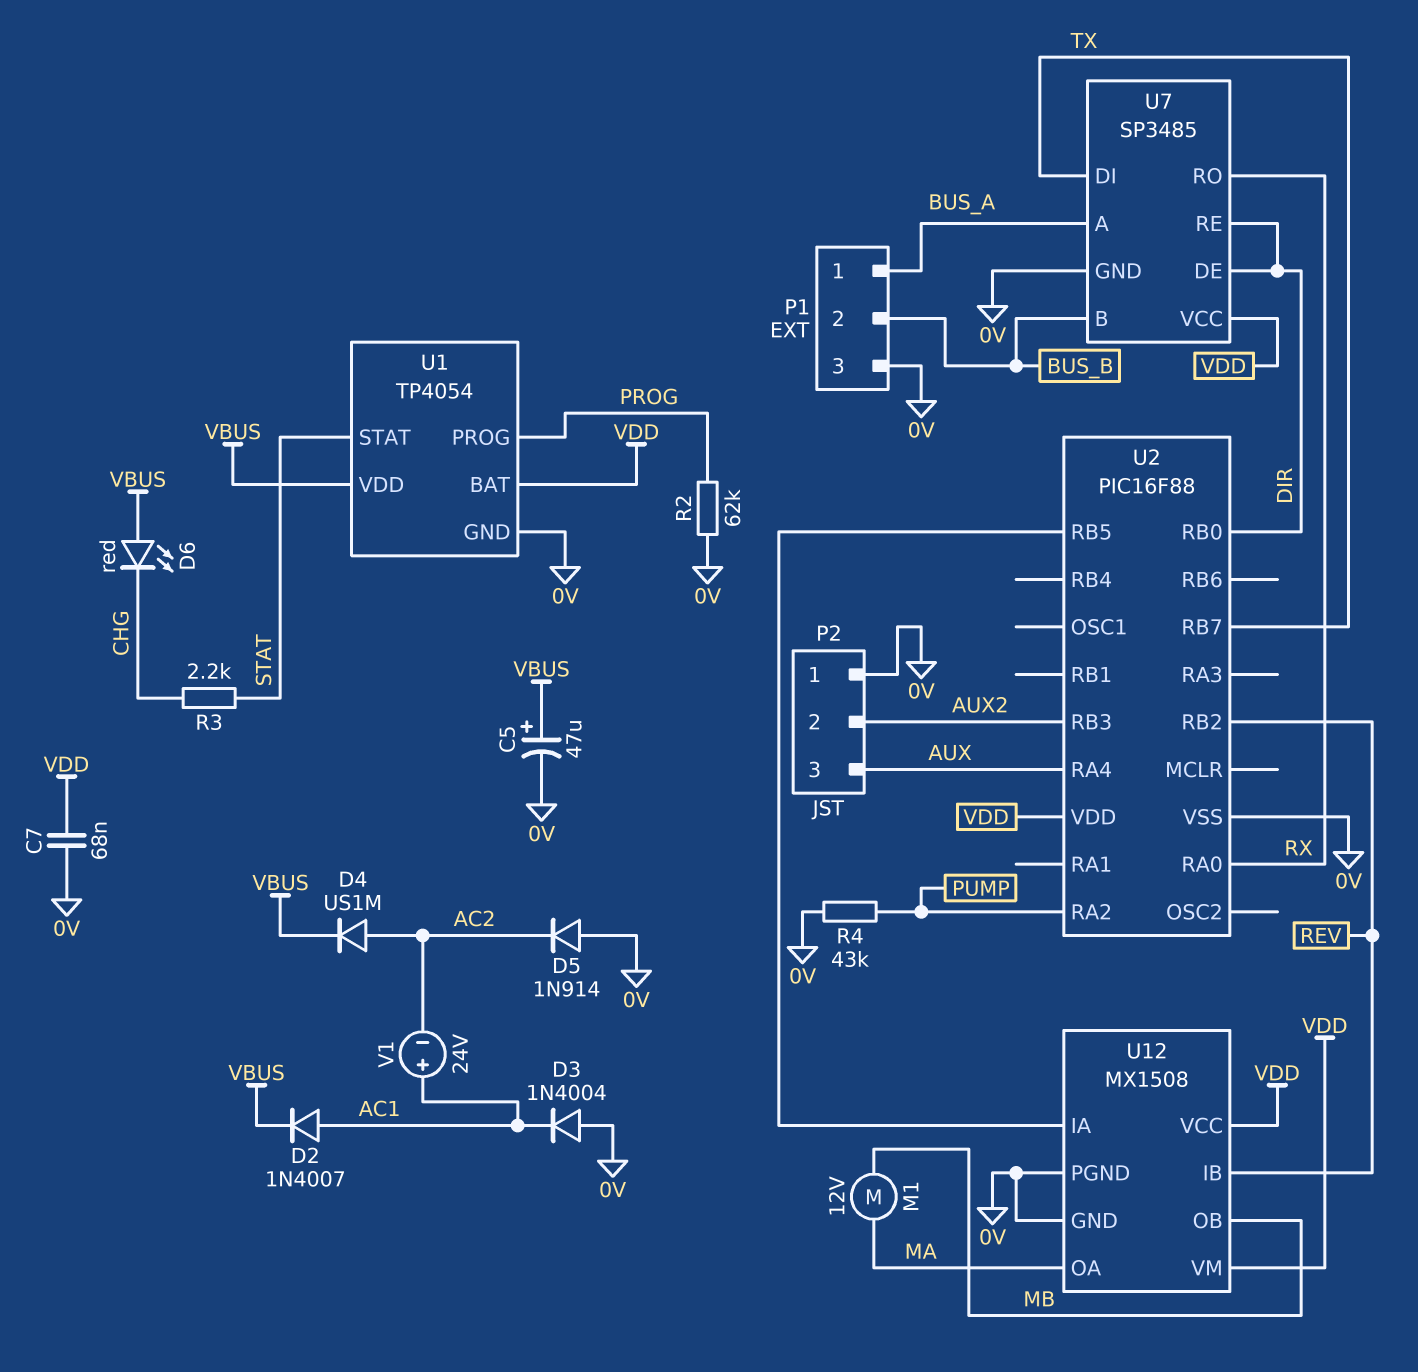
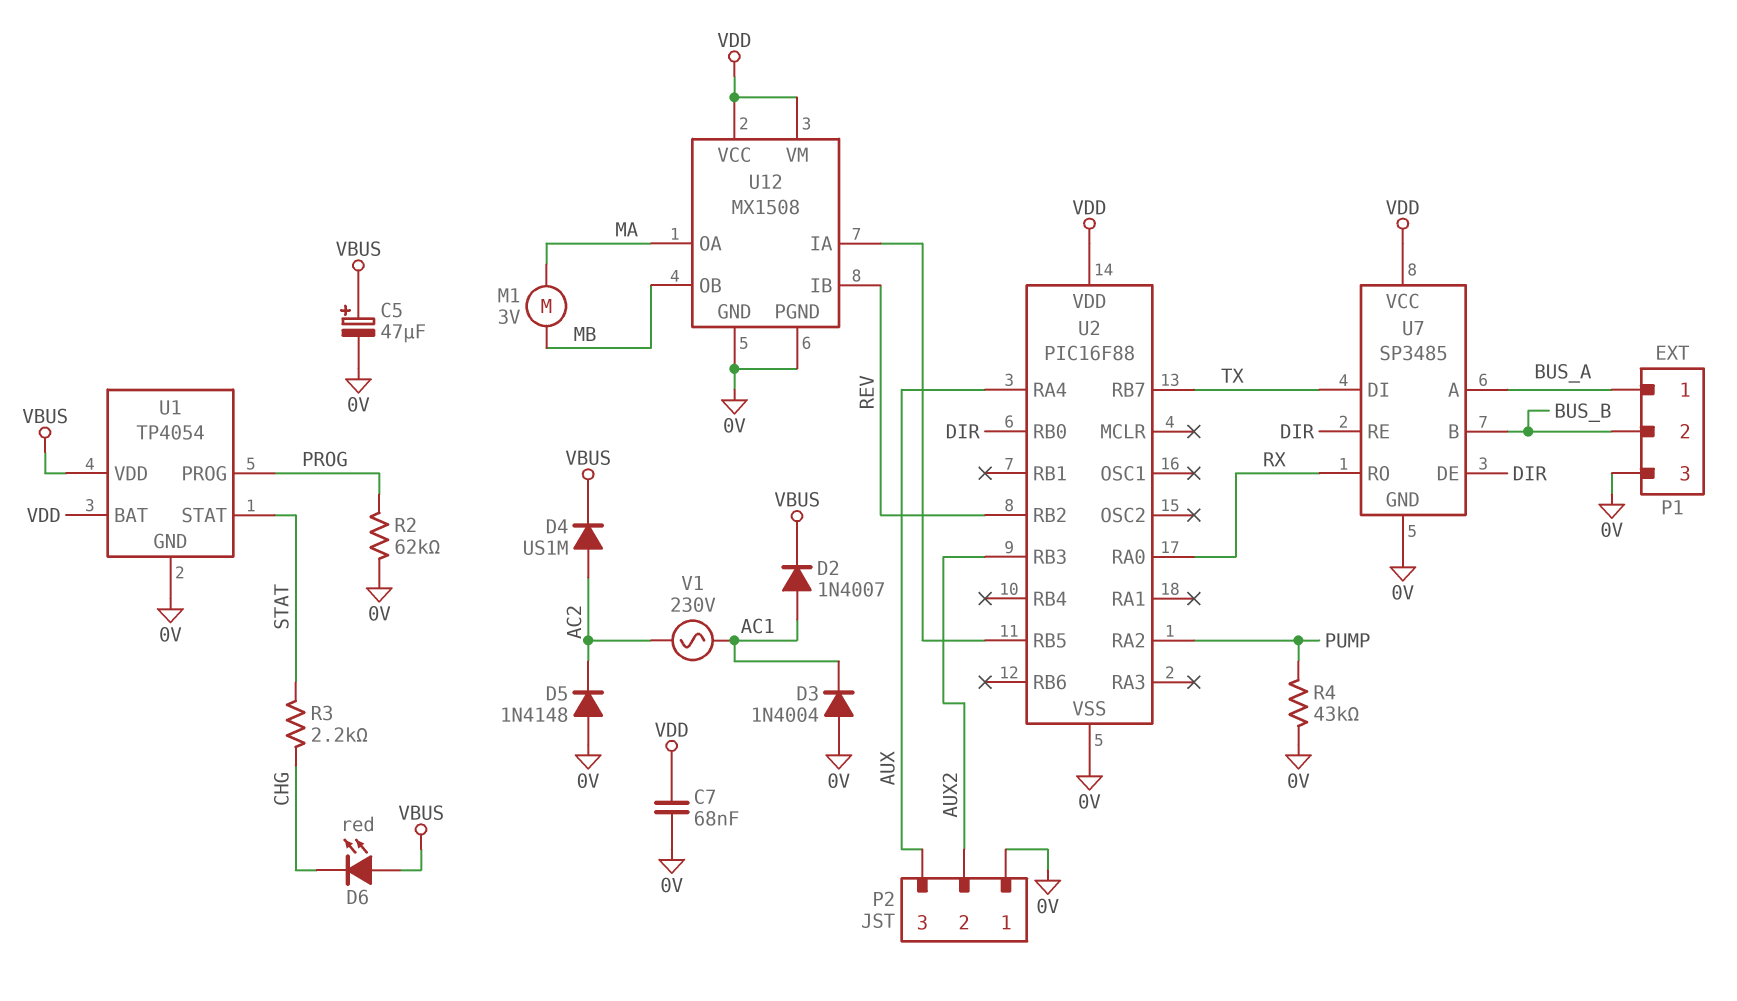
D5: diode 1N914 (A 0V, K AC2) -> diode 1N4148 (A 0V, K AC2)
M1: motor 12V (MA, MB) -> motor 3V (MA, MB)
V1: 24V (plus AC1, minus AC2) -> AC 230V (AC1, AC2)

